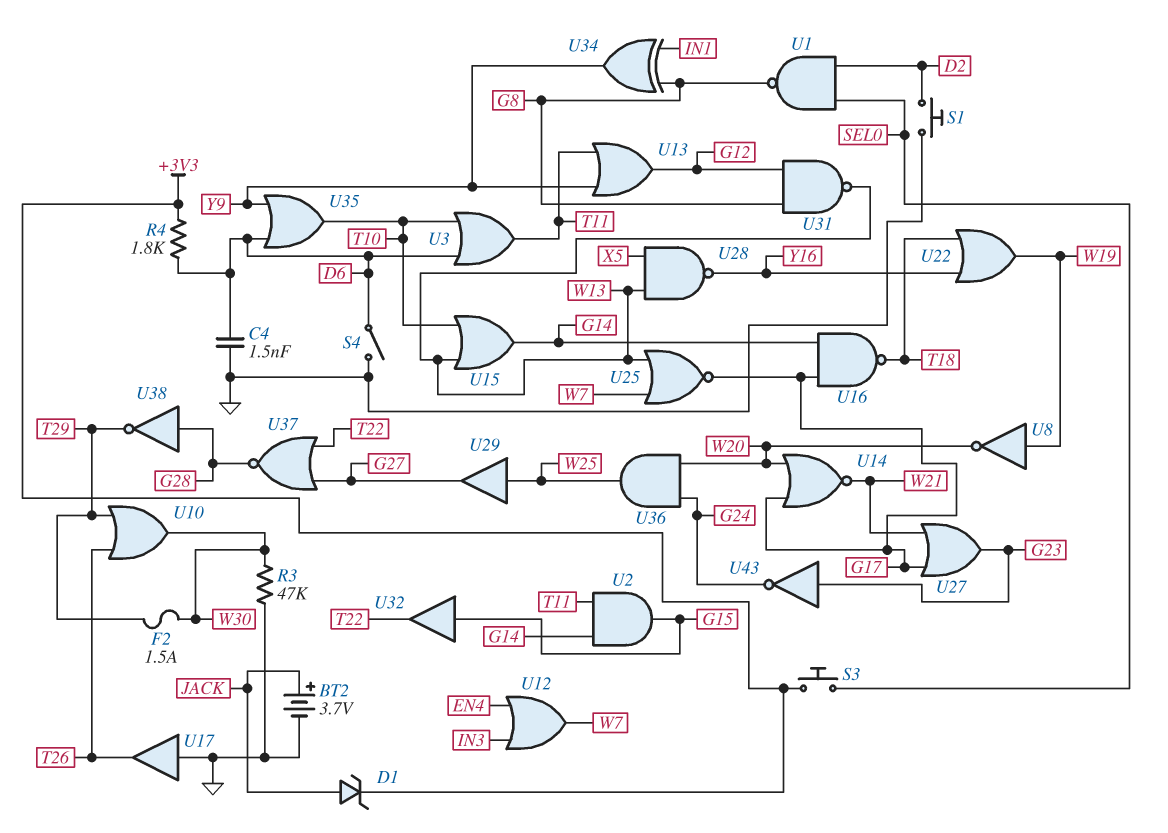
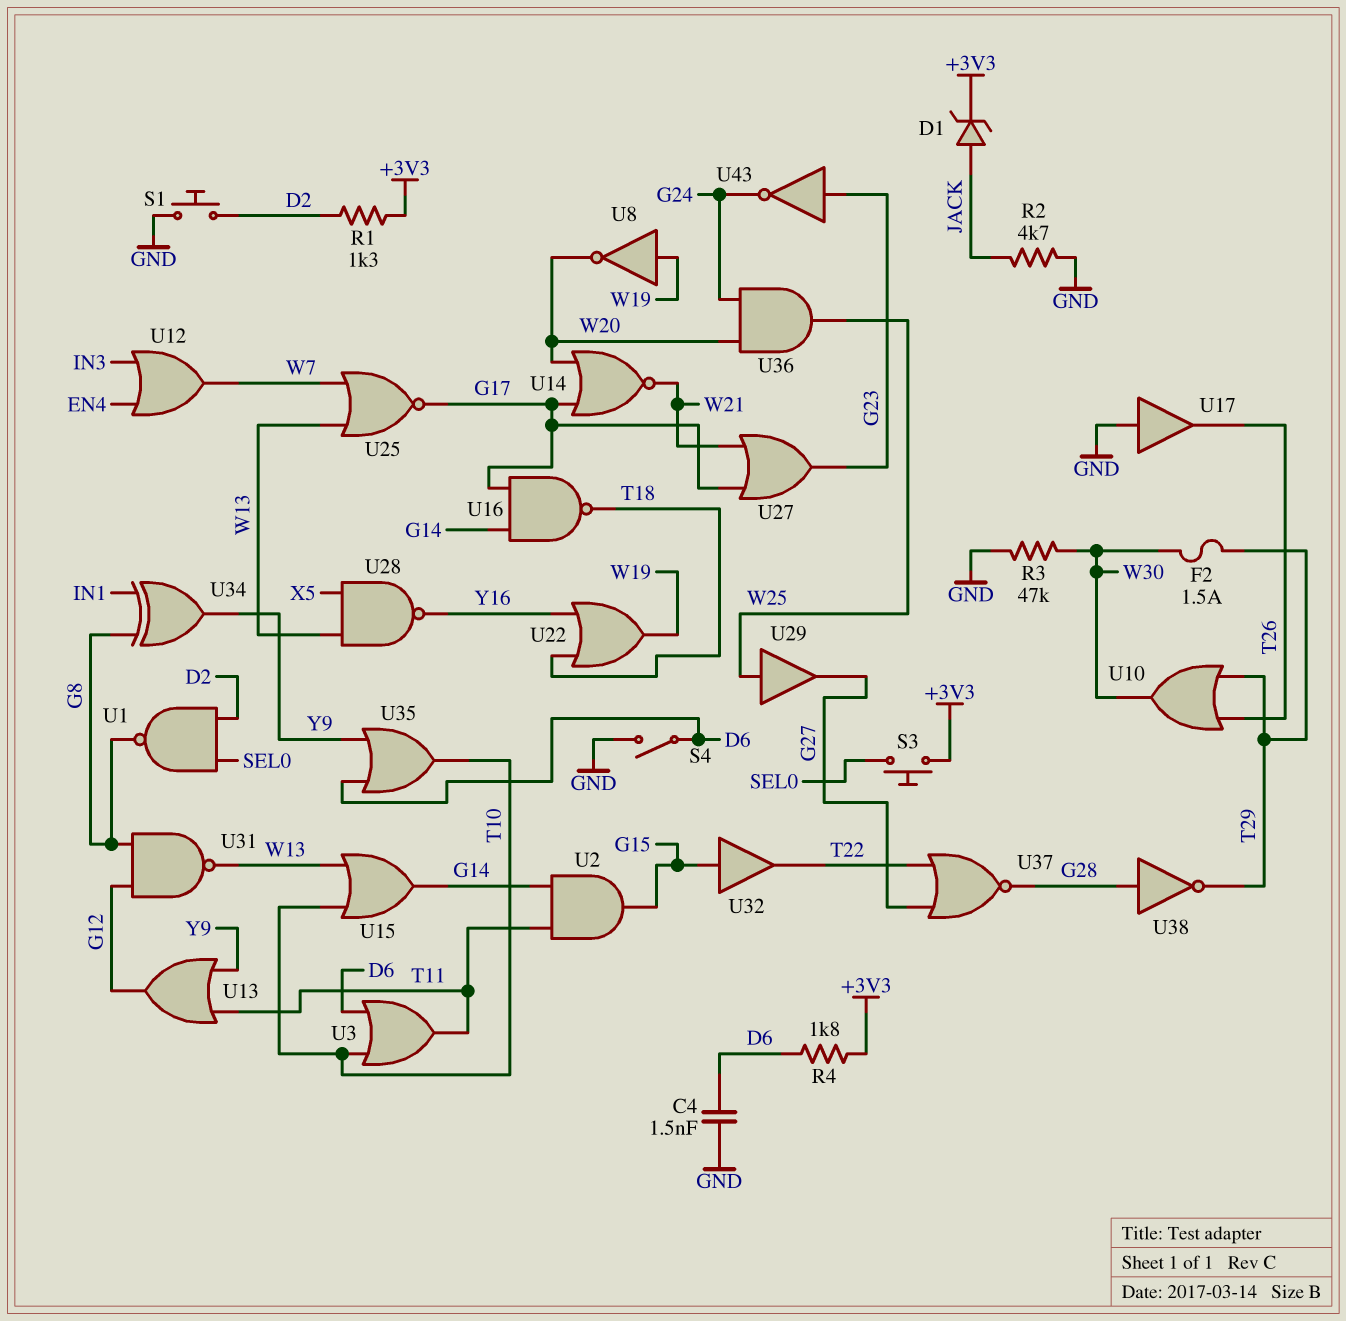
BT2: 3.7V (plus JACK, minus GND) -> none
R1: none -> 1.3k (+3V3, D2)
R2: none -> 4.7k (GND, JACK)

